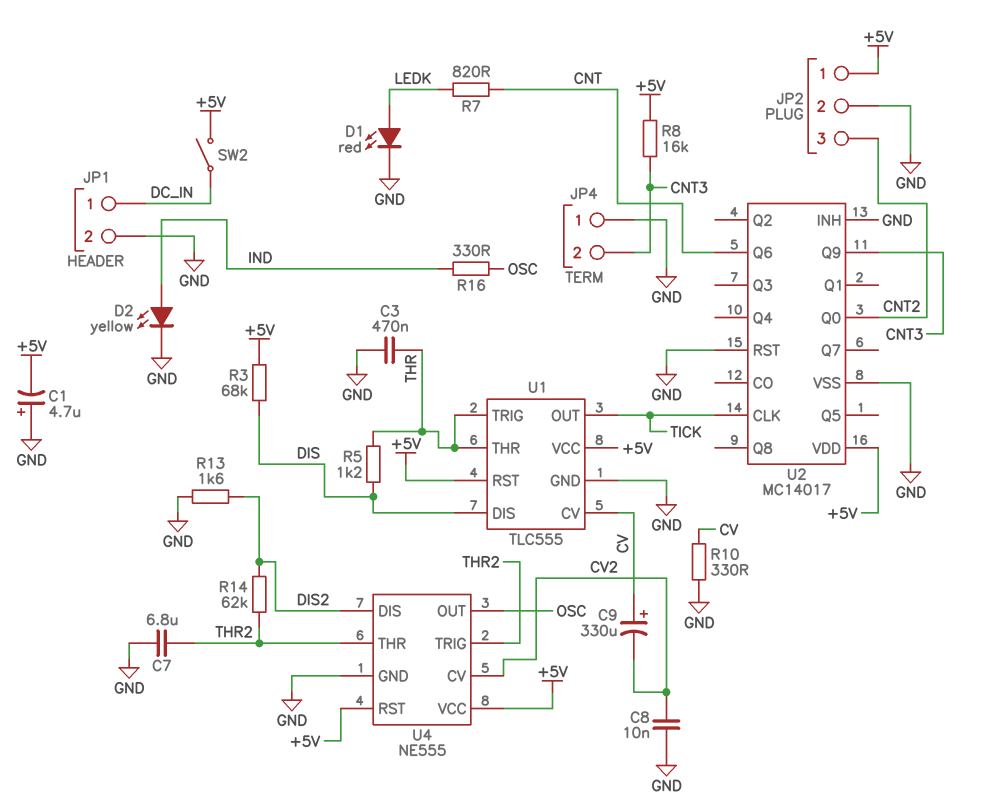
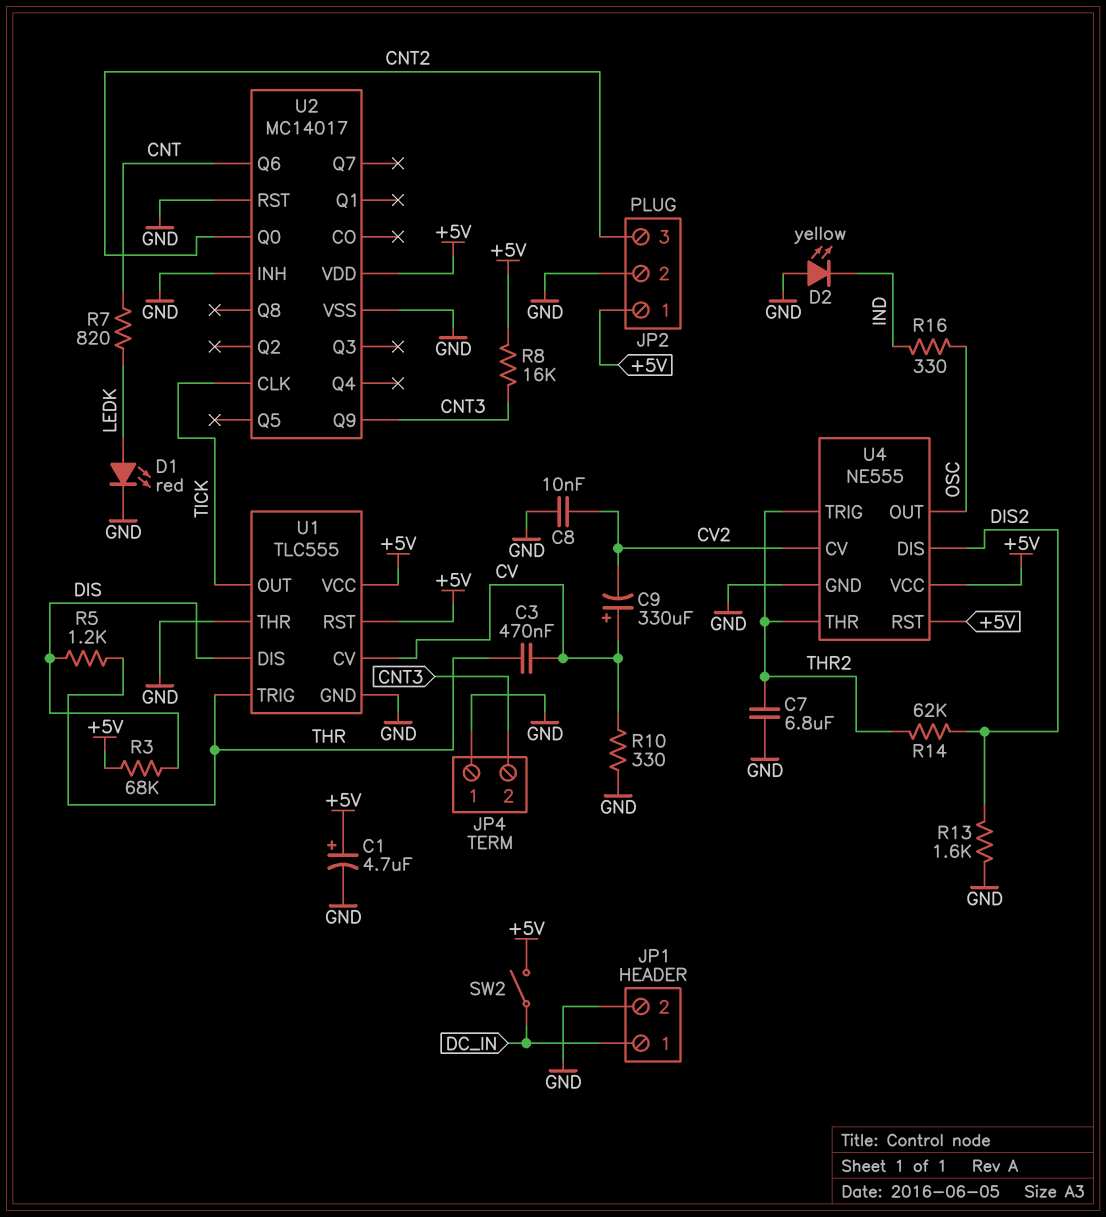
C1: 4.7uF (plus GND, minus +5V) -> 4.7uF (plus +5V, minus GND)
C3: 470nF (GND, THR) -> 470nF (CV, THR)
D2: LED yellow (A IND, K GND) -> LED yellow (A GND, K IND)
U1 pin THR: THR -> GND

